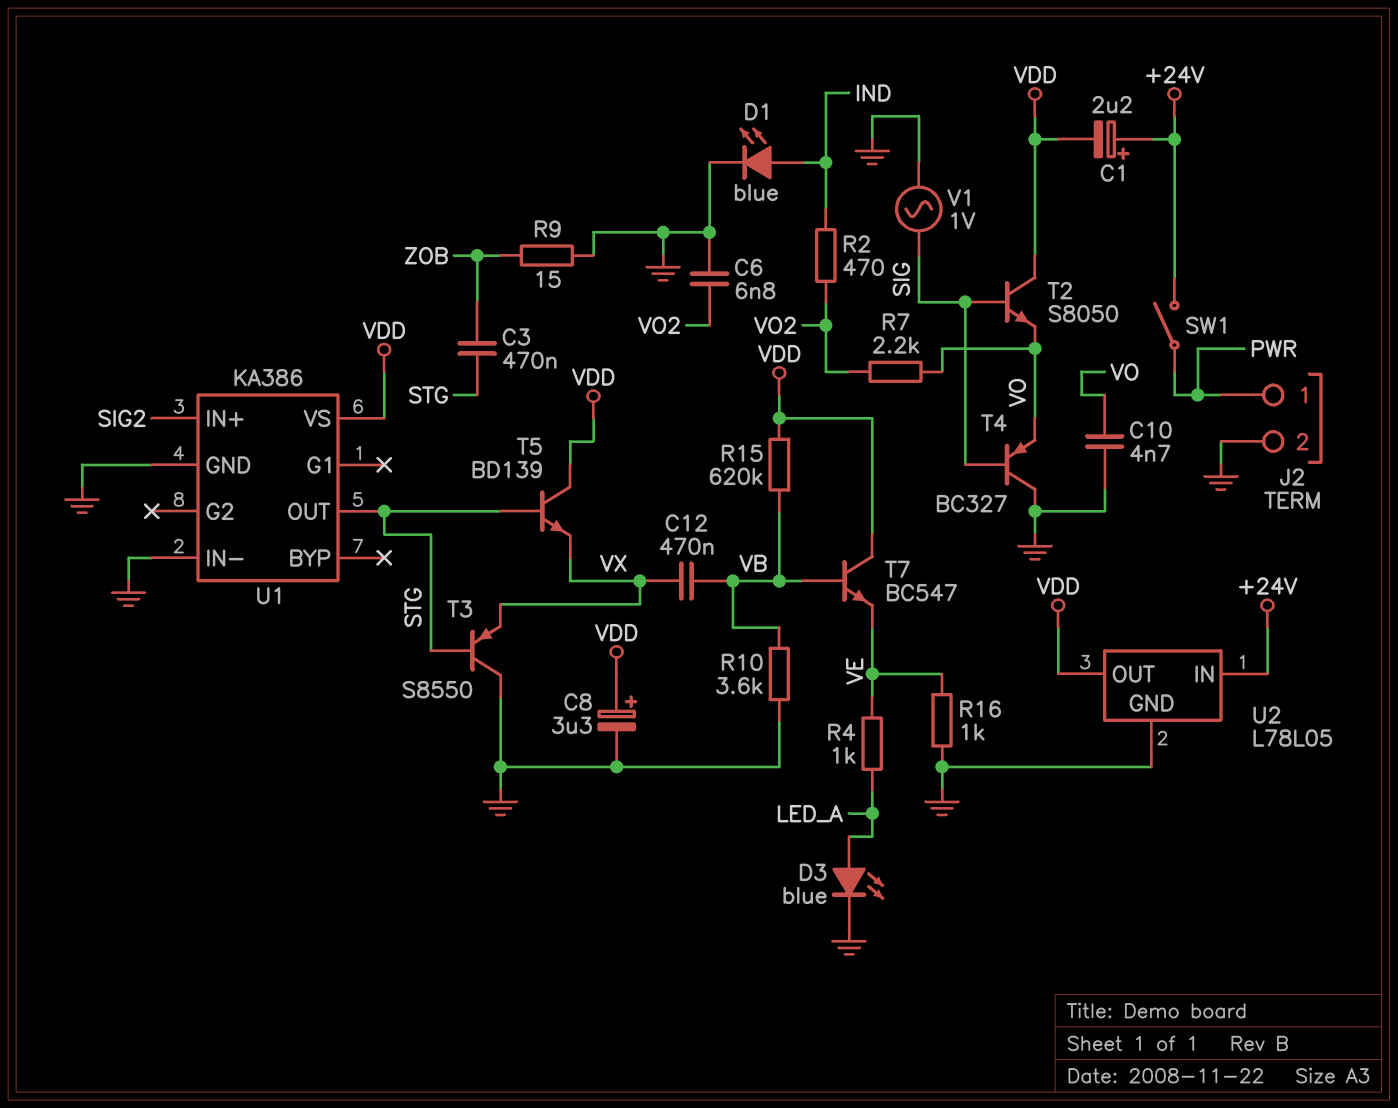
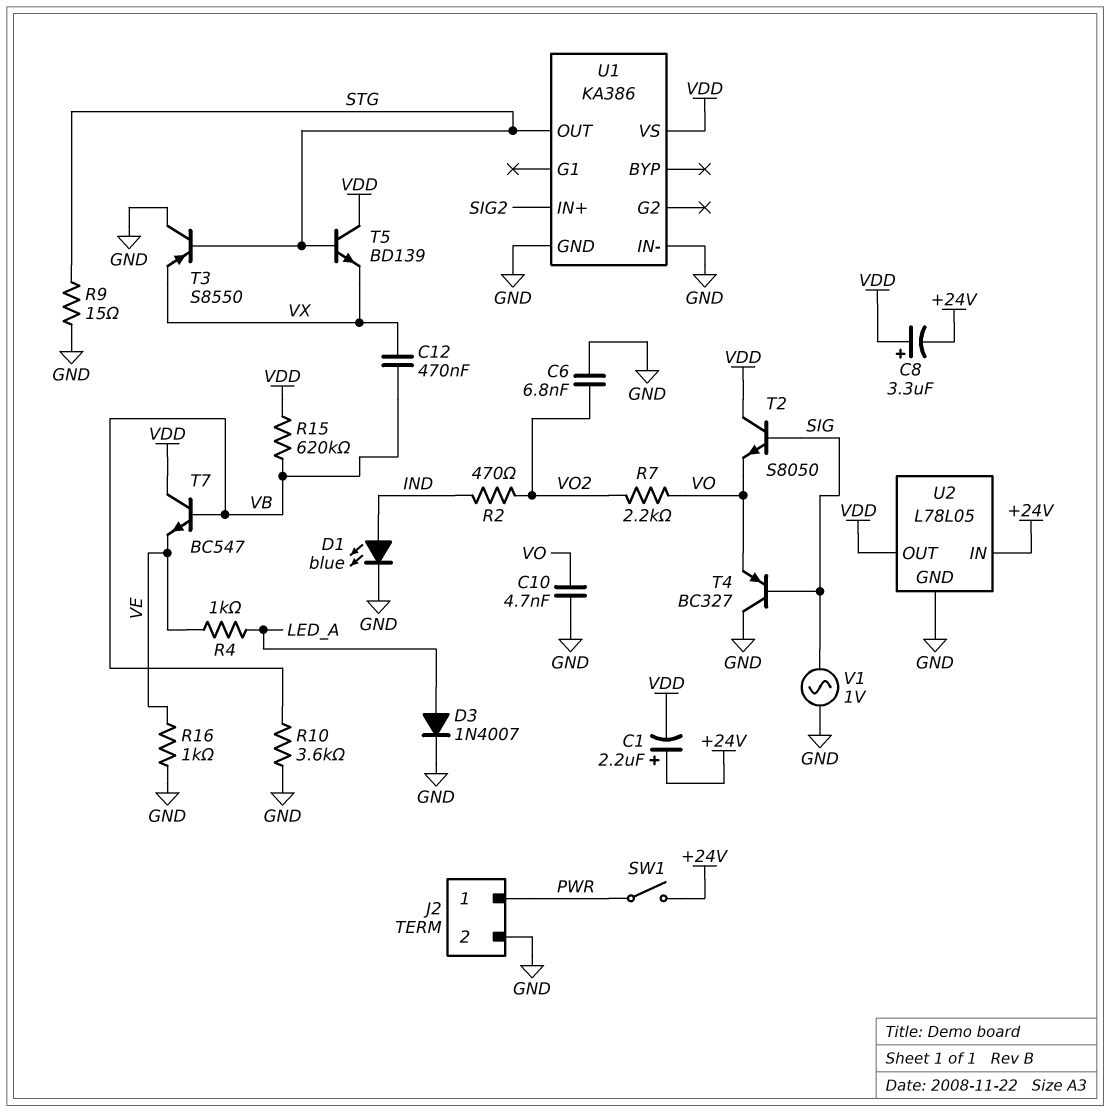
C3: 470nF (STG, ZOB) -> none
C8: 3.3uF (plus VDD, minus GND) -> 3.3uF (plus VDD, minus +24V)
D3: LED blue (A LED_A, K GND) -> diode 1N4007 (A LED_A, K GND)
R9: 15 (GND, ZOB) -> 15 (GND, STG)

